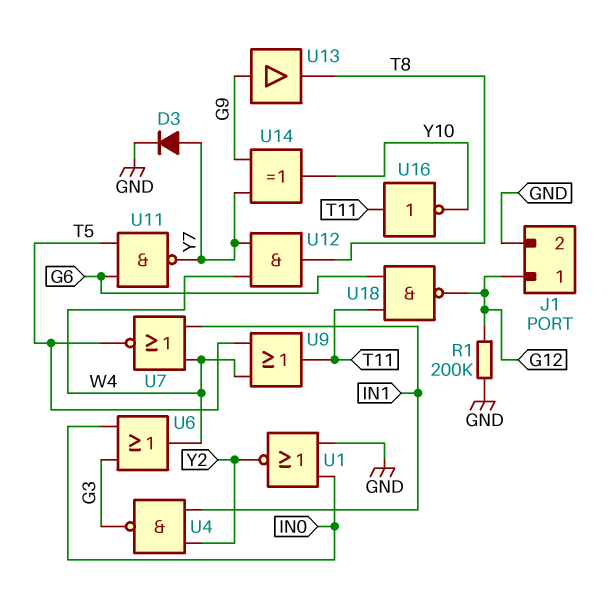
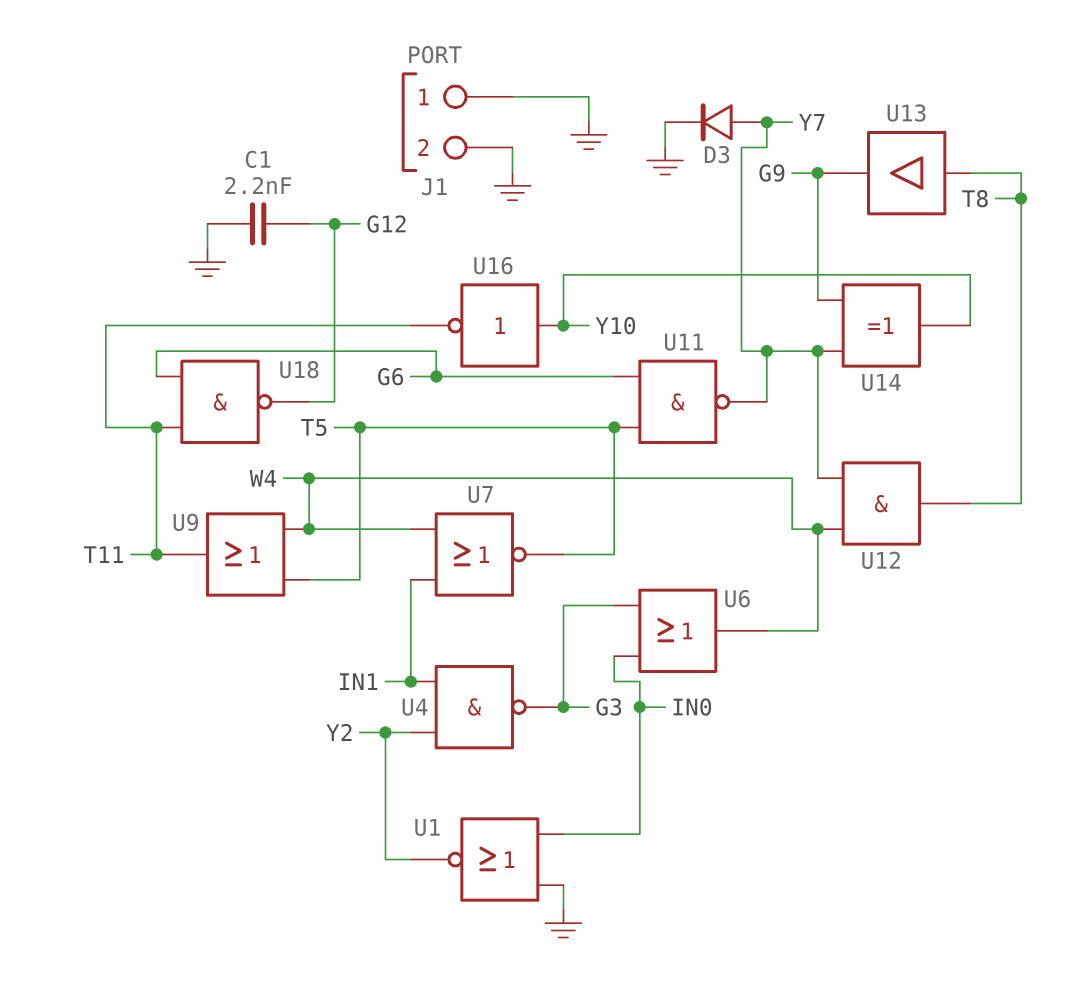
C1: none -> 2.2nF (G12, GND)
J1 pin 1: G12 -> GND
R1: 200k (G12, GND) -> none
U13: buffer (in G9, out T8) -> buffer (in T8, out G9)
U16: NOT (in T11, out Y10) -> NOT (in Y10, out T11)

